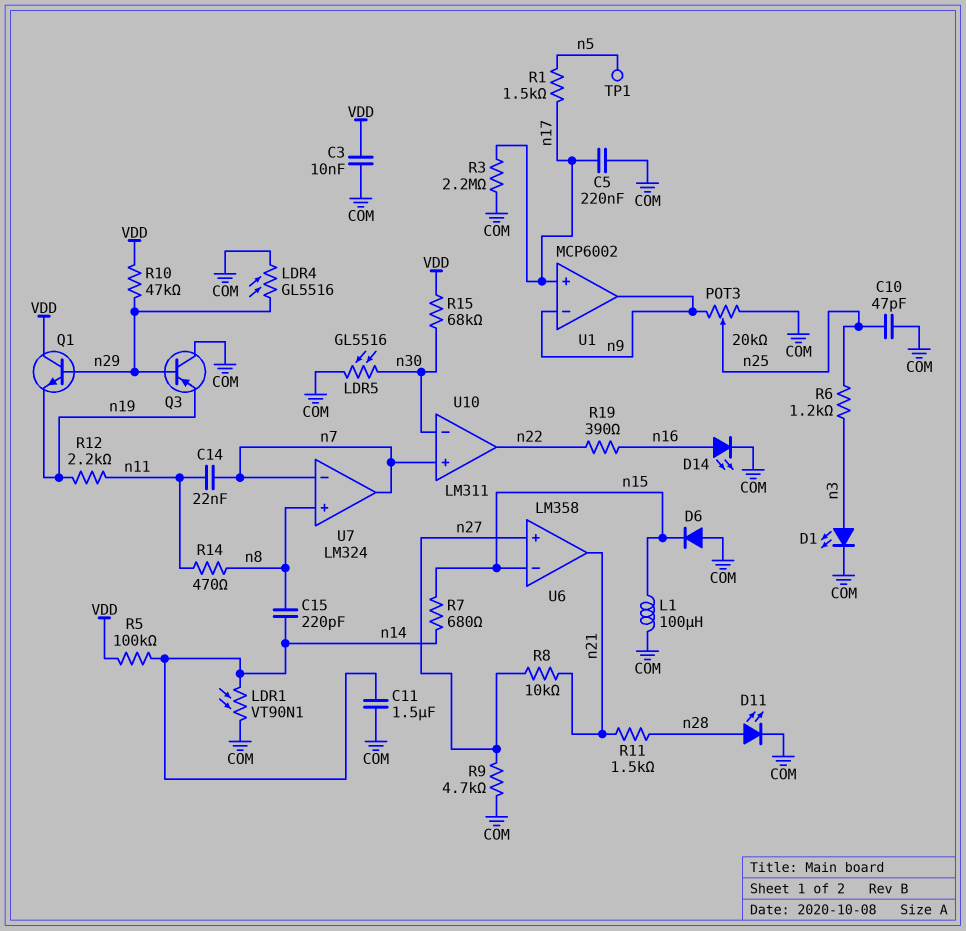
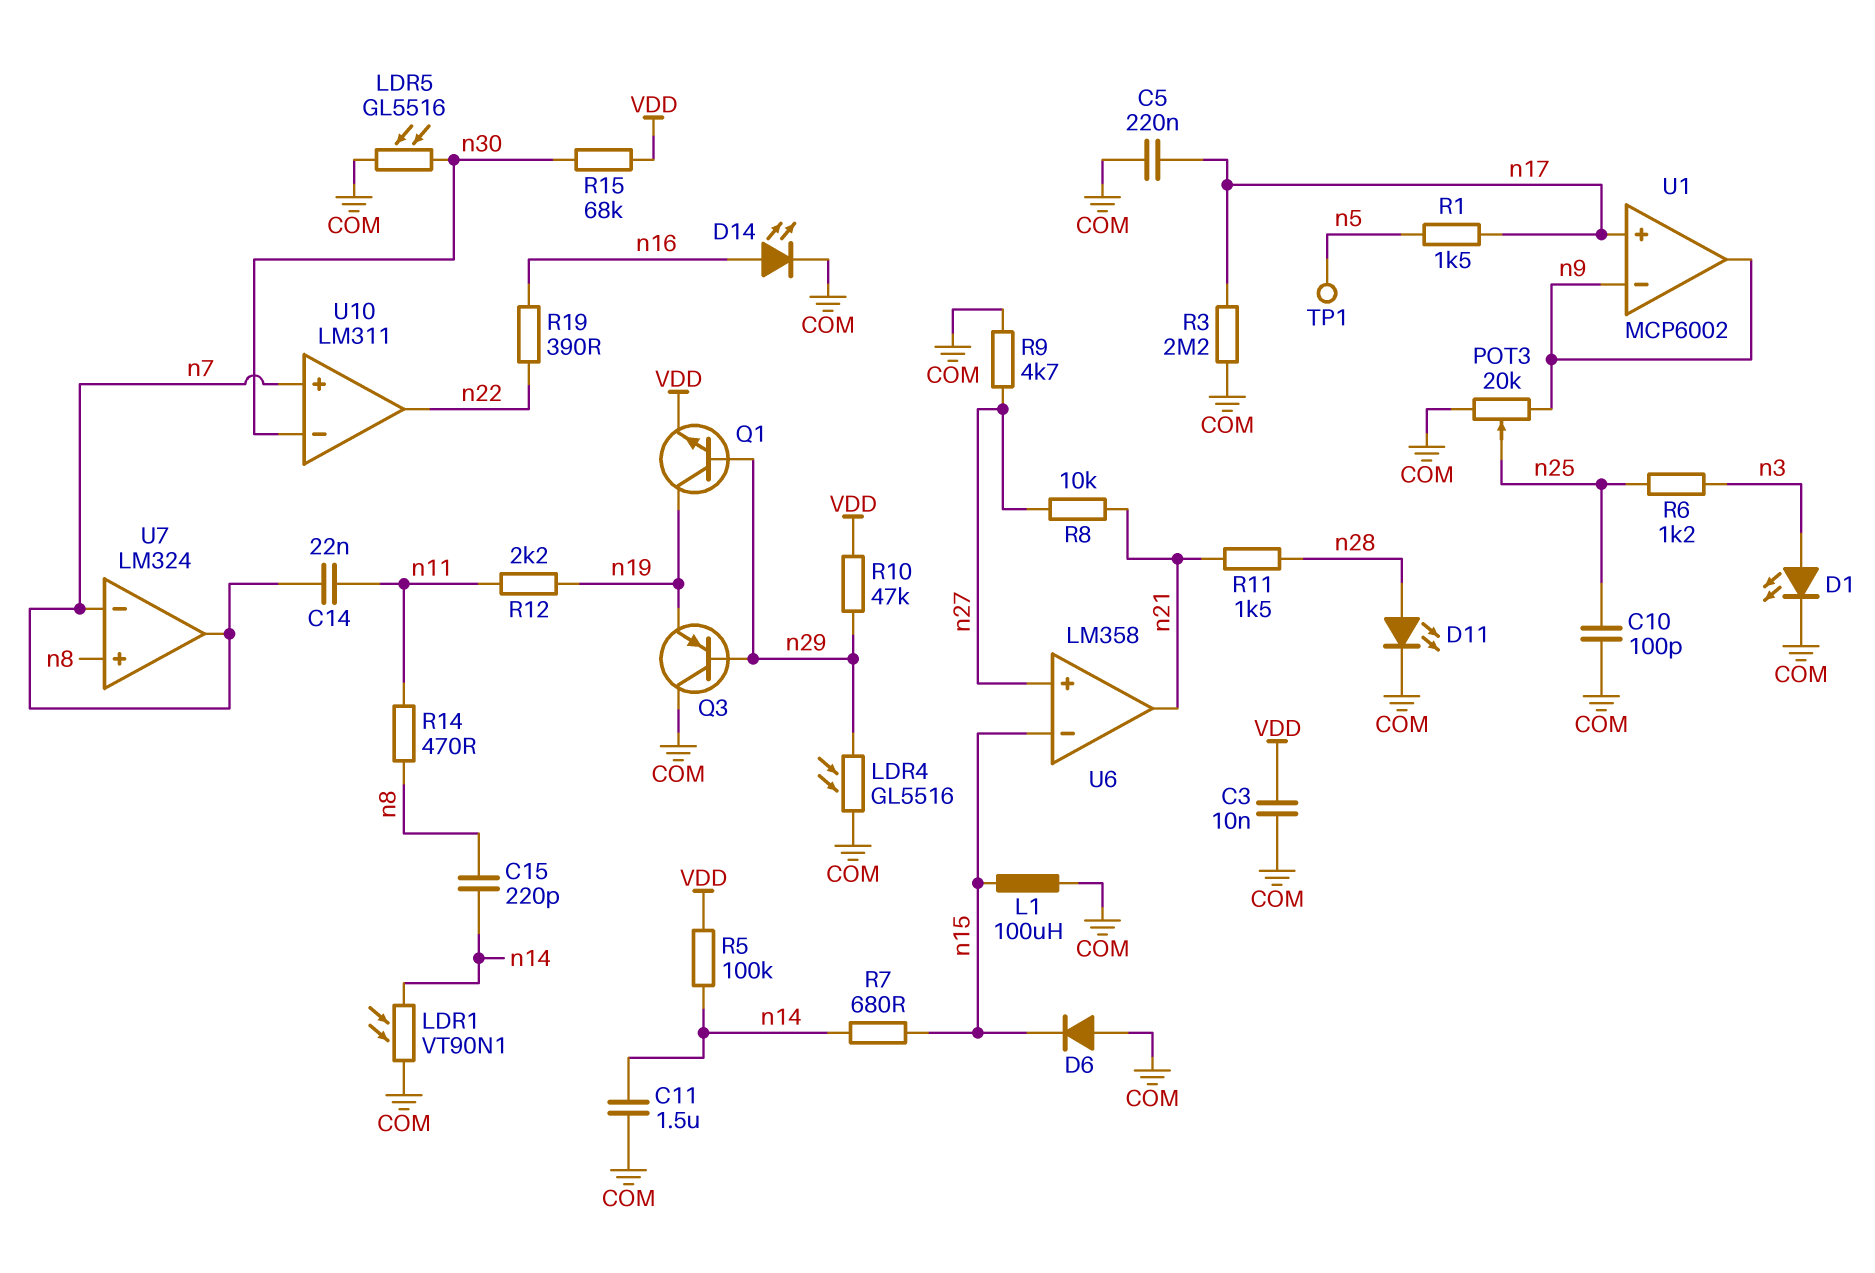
C10: 47pF (COM, n25) -> 100pF (COM, n25)
Q1: NPN (B n29, C VDD, E n19) -> NPN (B n29, C n19, E VDD)

